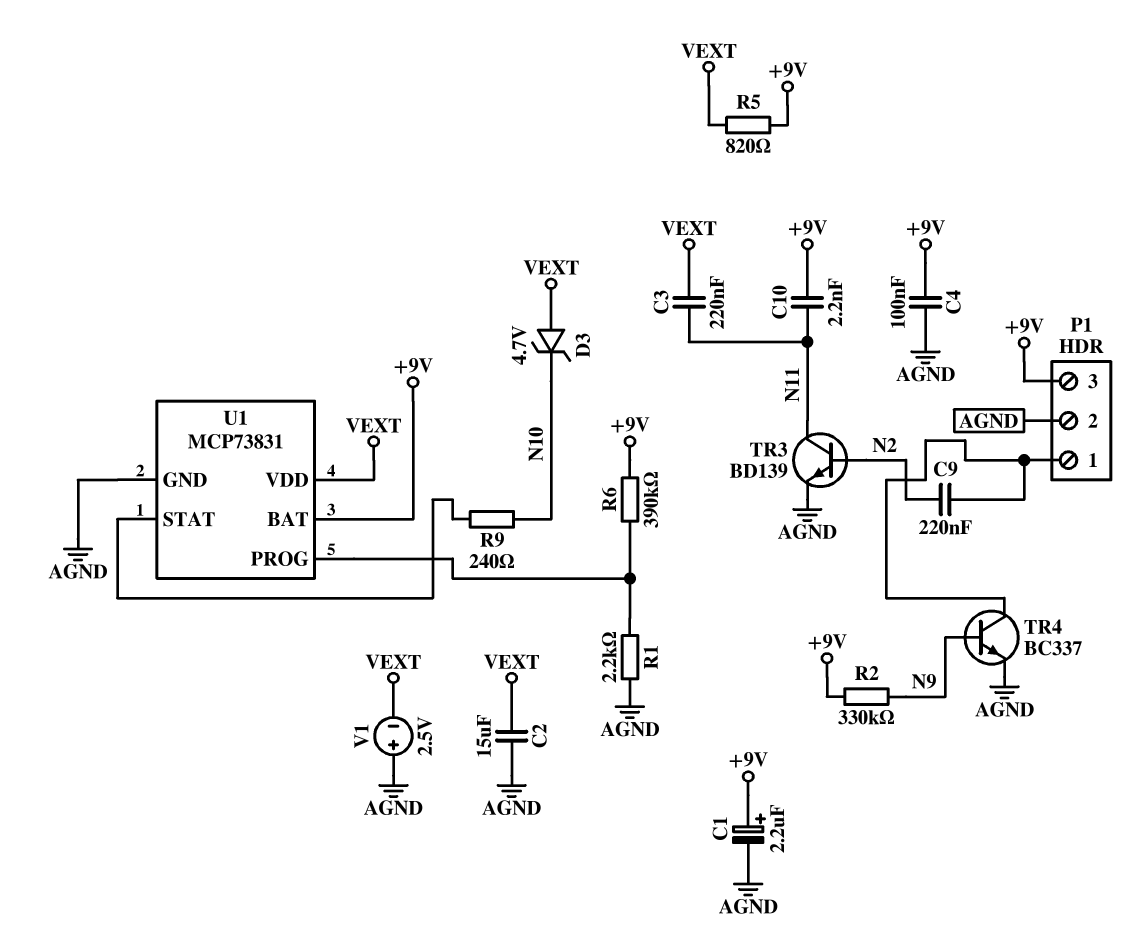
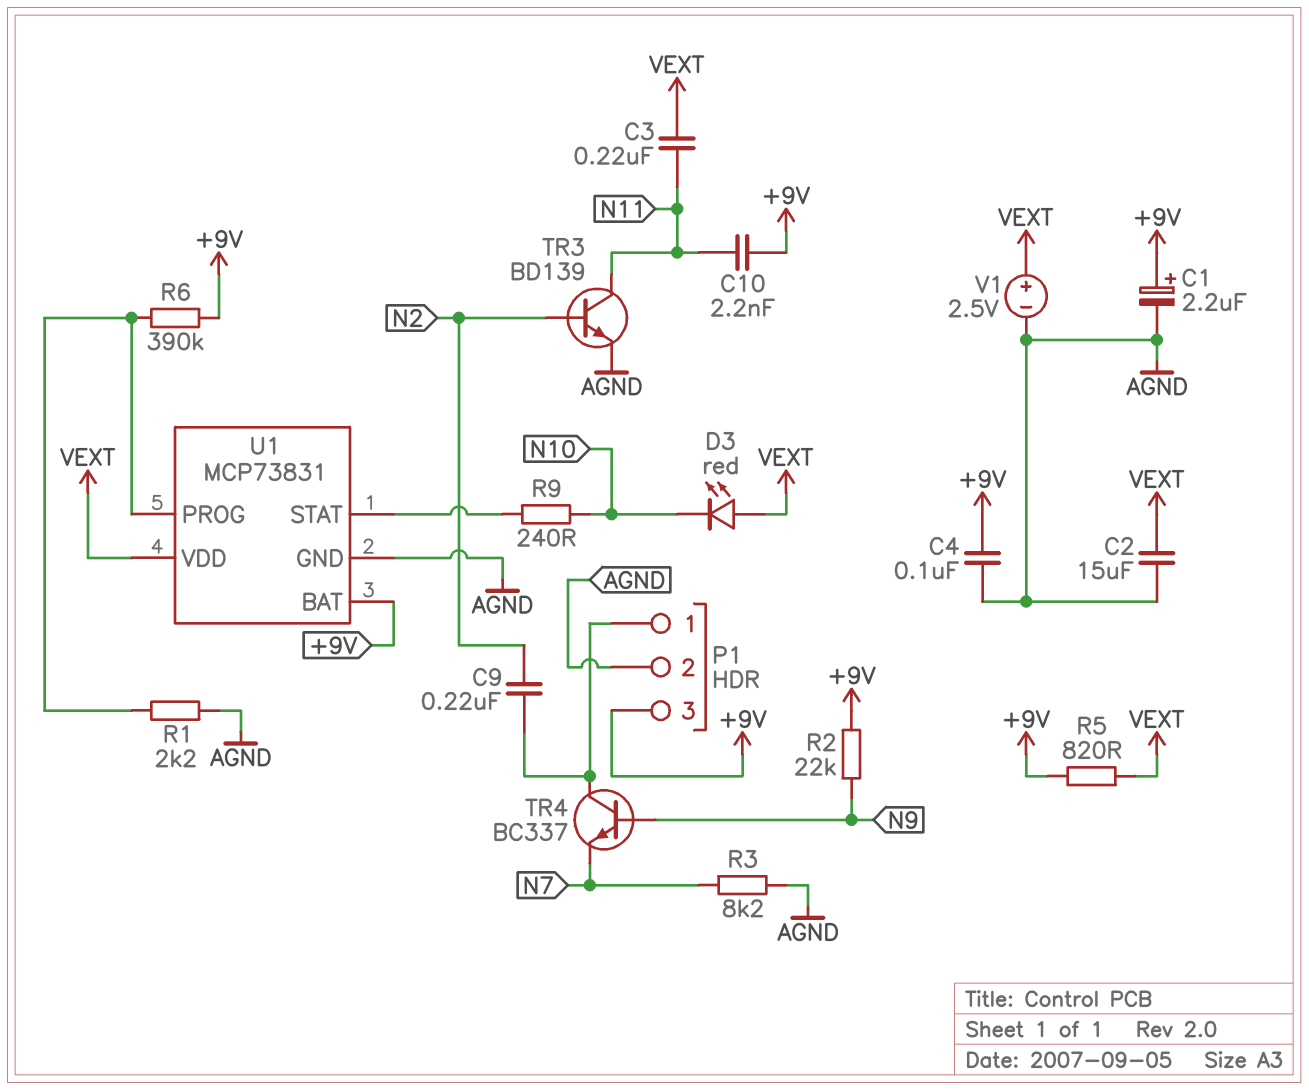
D3: zener 4.7V (A VEXT, K N10) -> LED red (A VEXT, K N10)
R2: 330k (+9V, N9) -> 22k (+9V, N9)
R3: none -> 8.2k (AGND, N7)
TR4: NPN BC337 (B N9, C P1/1, E AGND) -> NPN BC337 (B N9, C P1/1, E N7)
V1: 2.5V (plus AGND, minus VEXT) -> 2.5V (plus VEXT, minus AGND)

